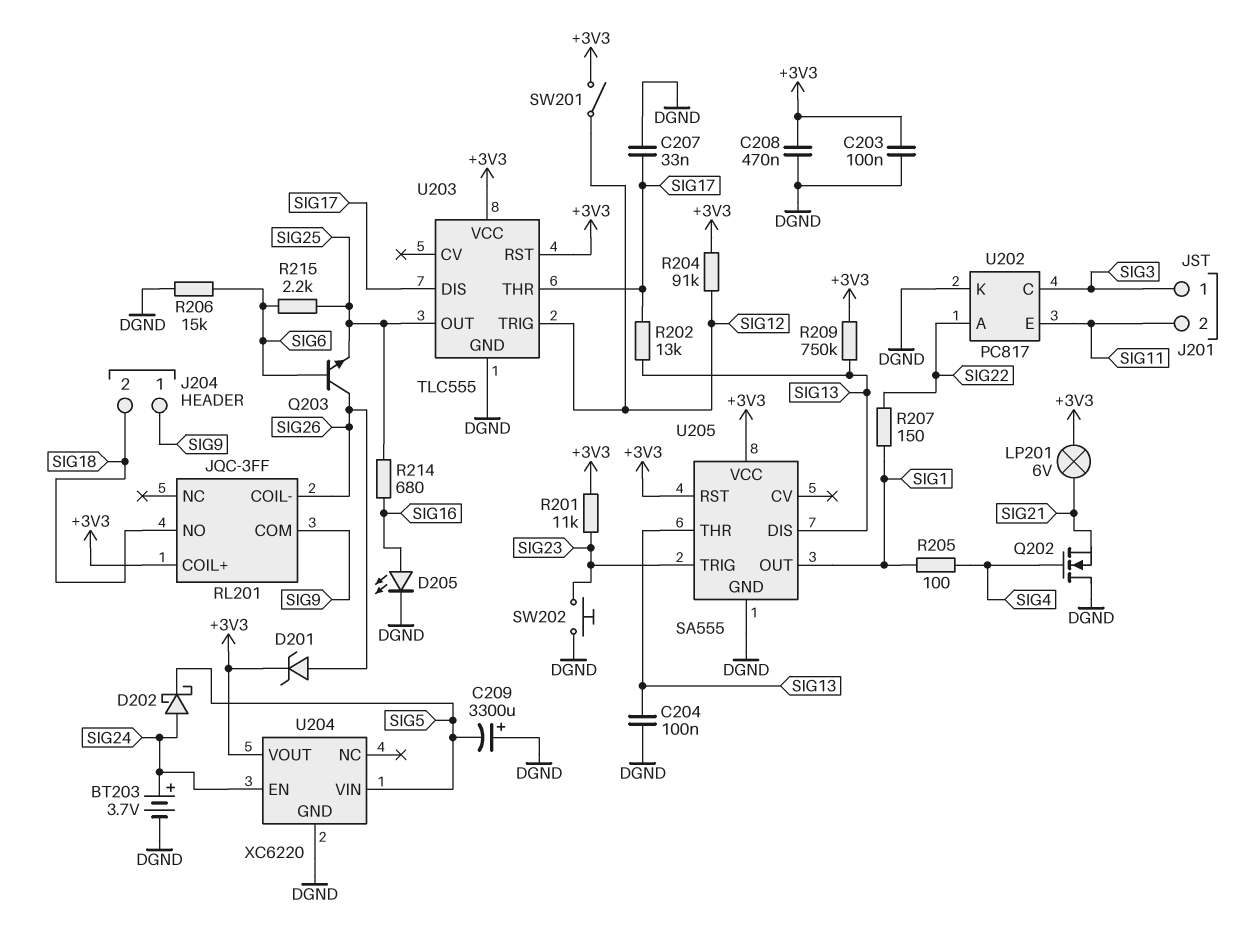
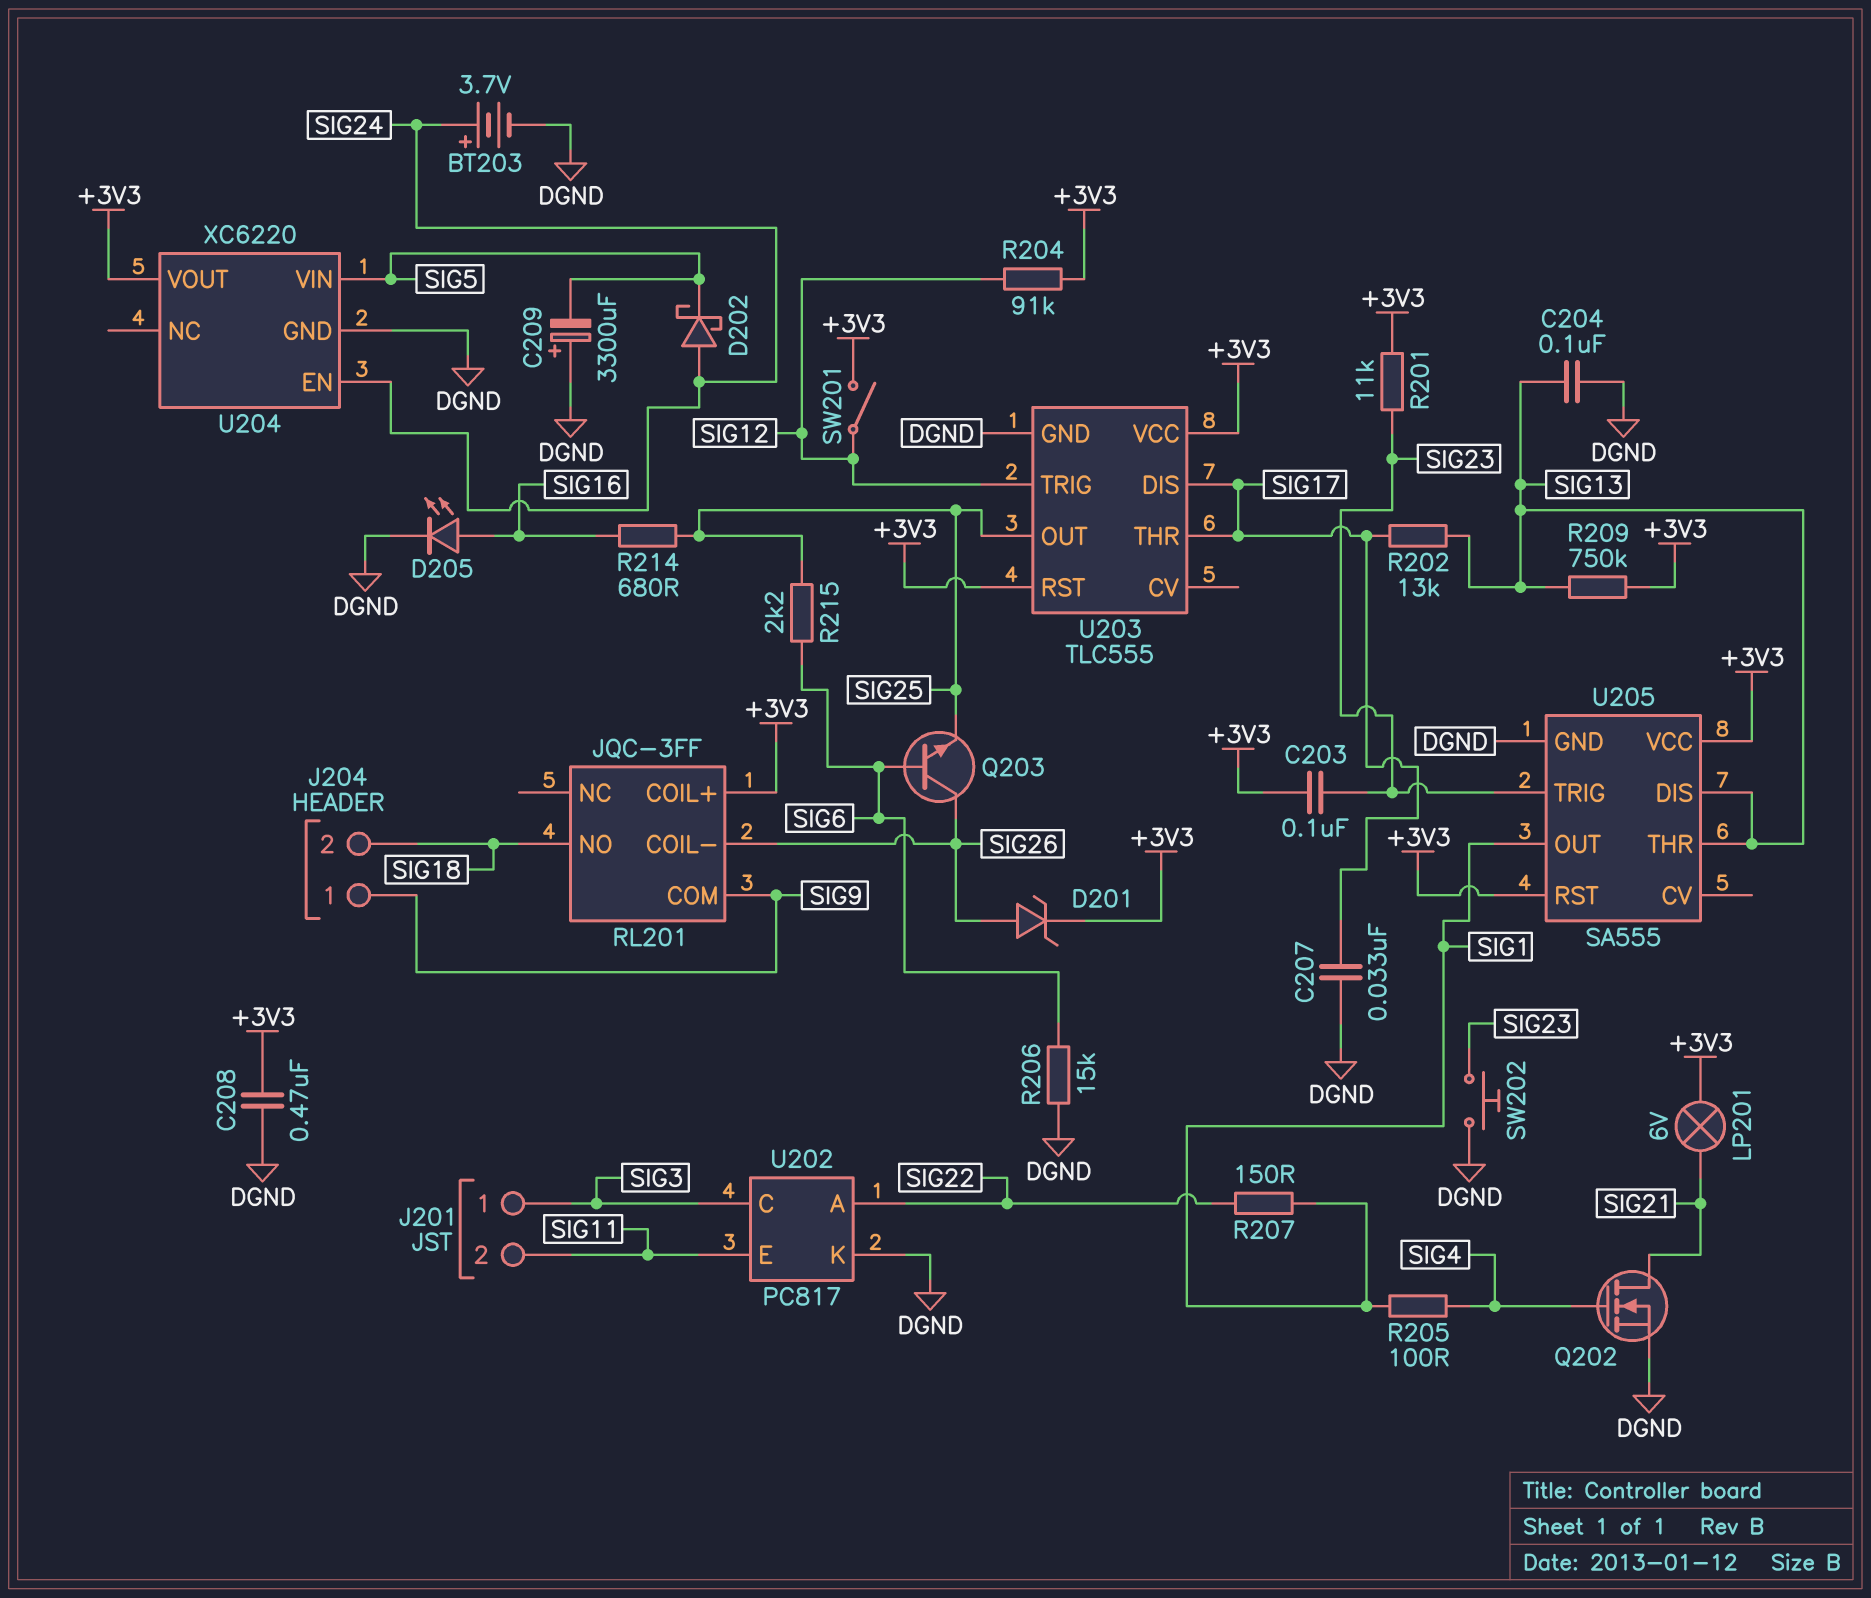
C203: 100nF (+3V3, DGND) -> 100nF (+3V3, SIG23)
Q202: NMOS (G SIG4, D DGND, S SIG21) -> NMOS (G SIG4, D SIG21, S DGND)

